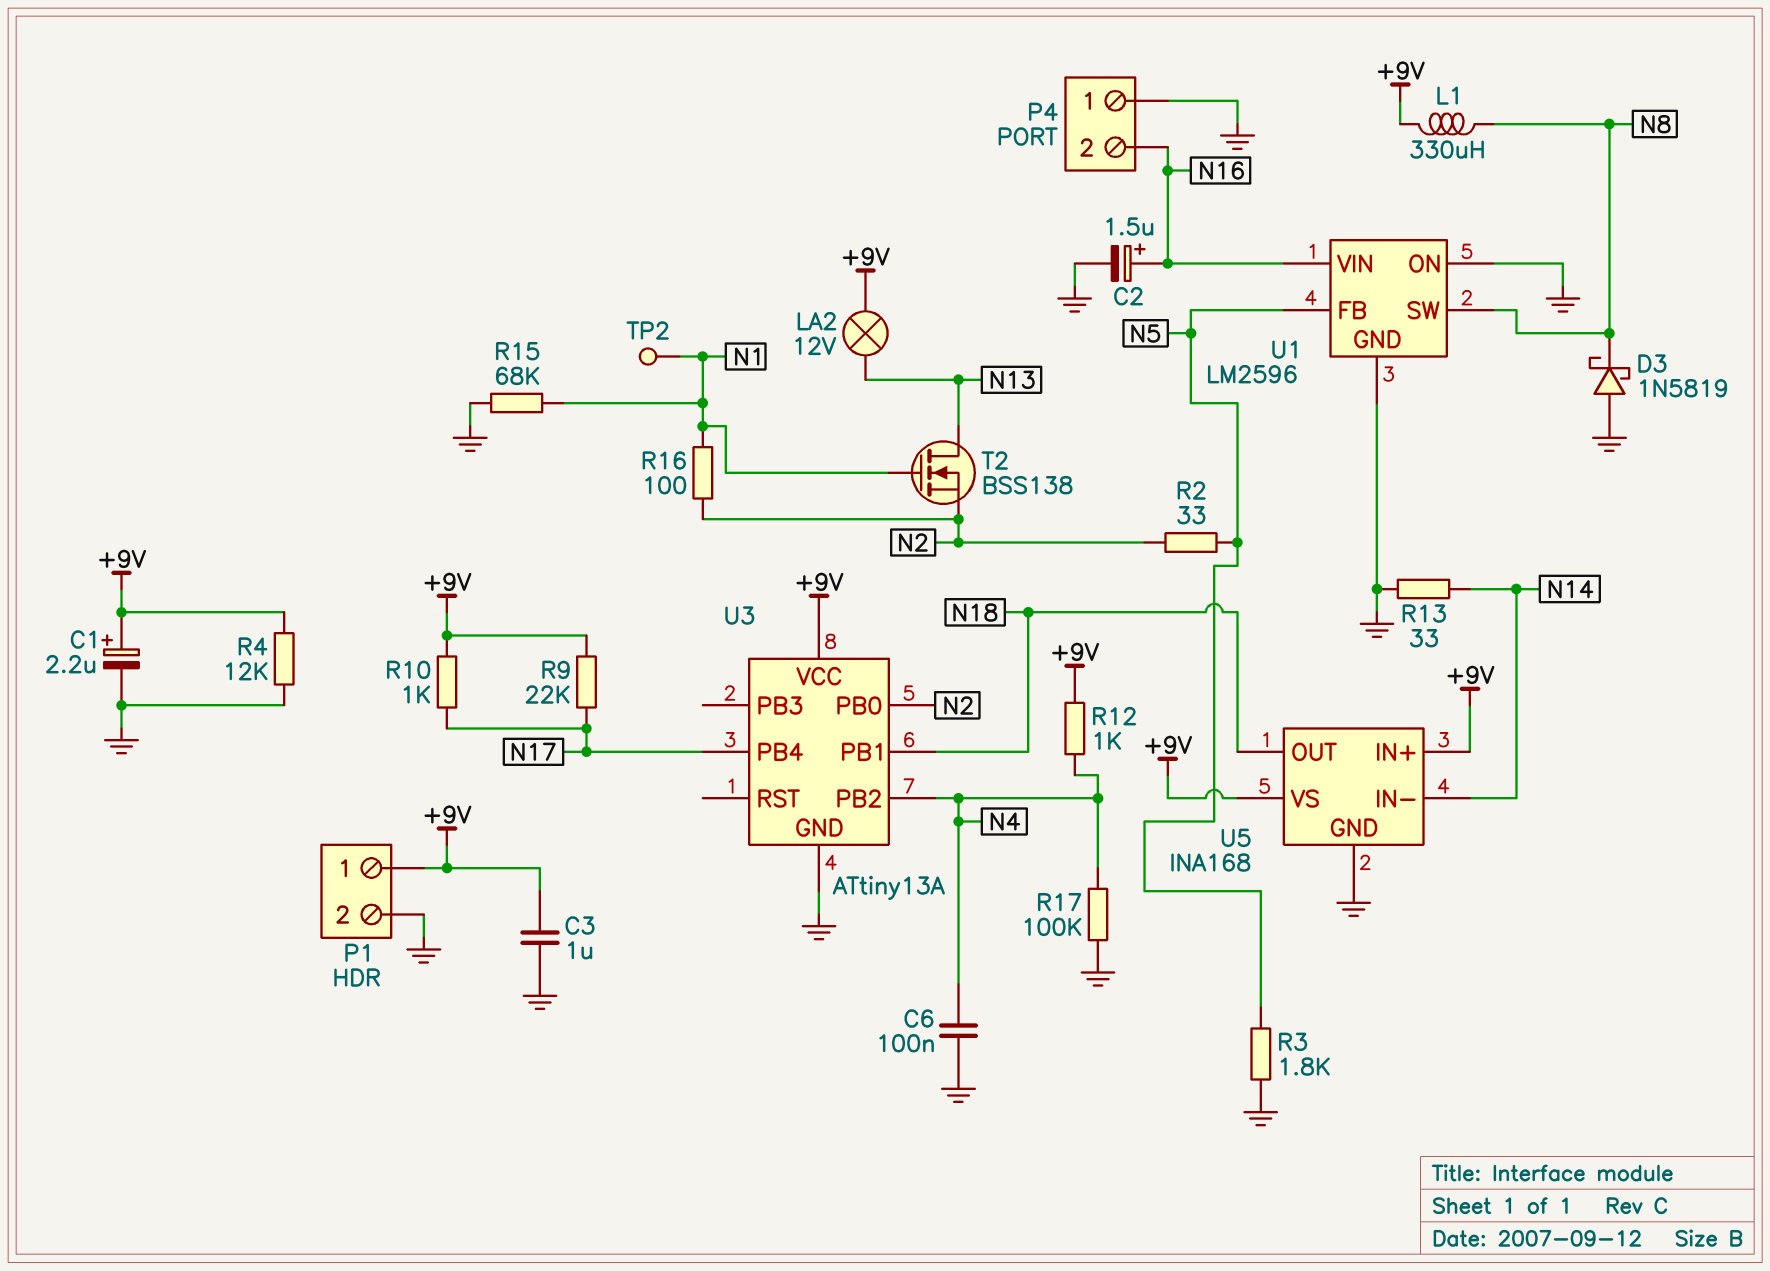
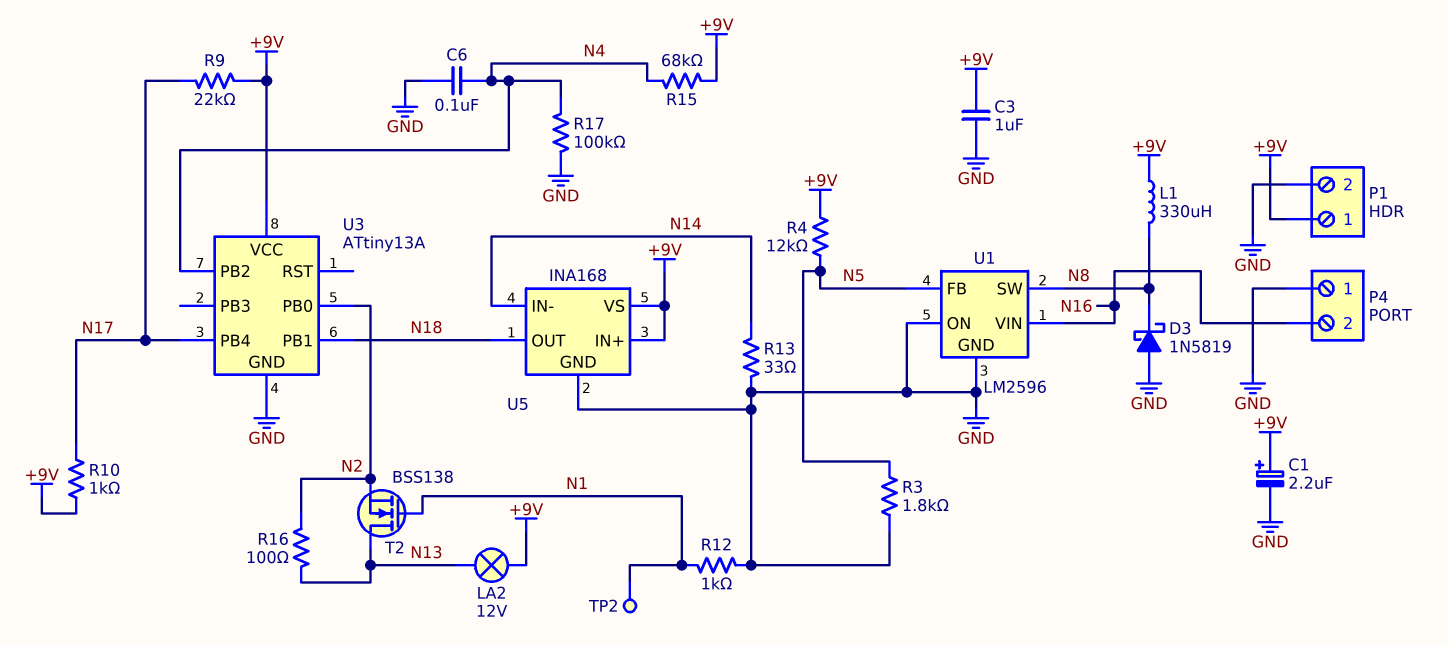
C2: 1.5uF (plus N16, minus GND) -> none
R2: 33 (N2, N5) -> none
R4: 12k (+9V, GND) -> 12k (+9V, N5)
R12: 1k (+9V, N4) -> 1k (GND, N1)
R15: 68k (GND, N1) -> 68k (+9V, N4)
R16: 100 (N1, N2) -> 100 (N2, N13)

